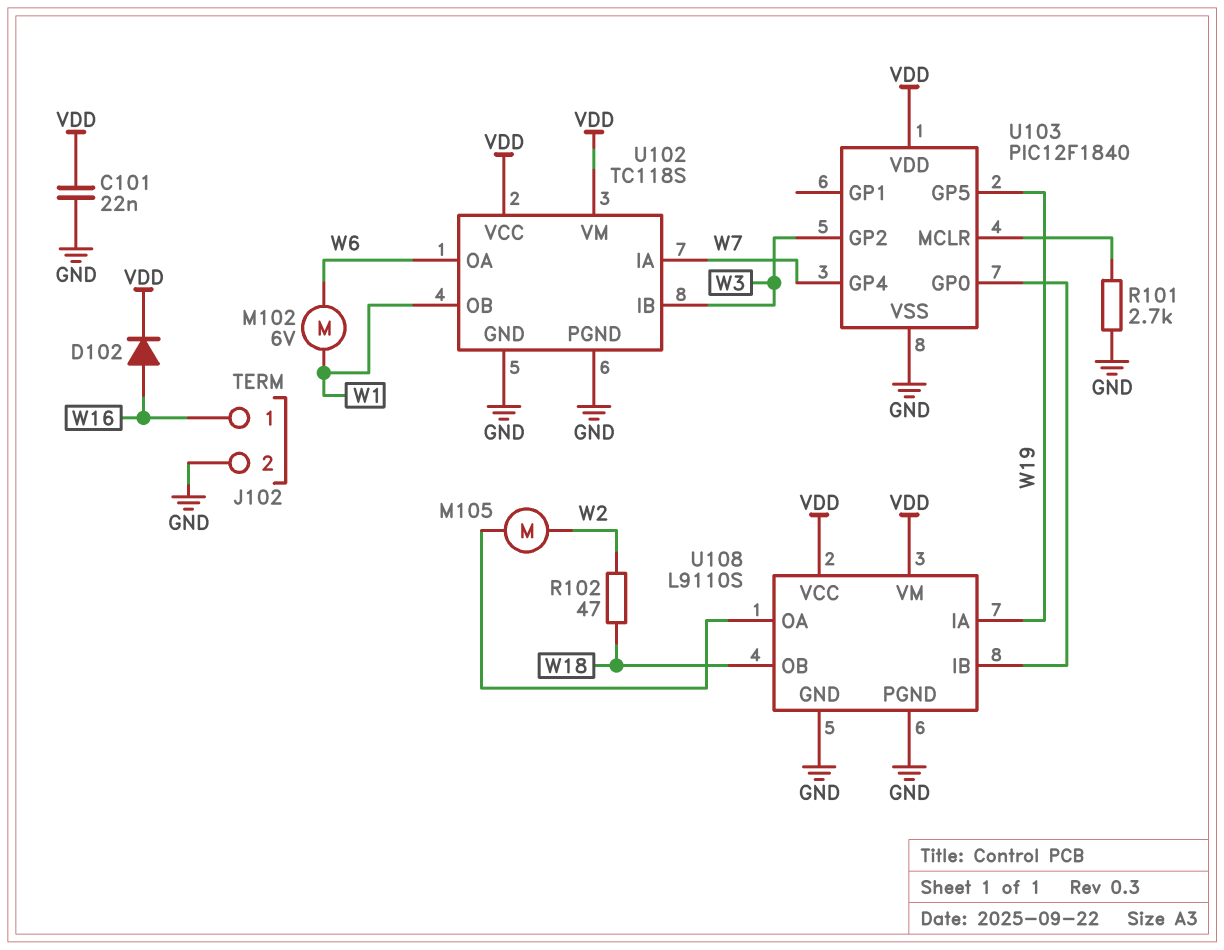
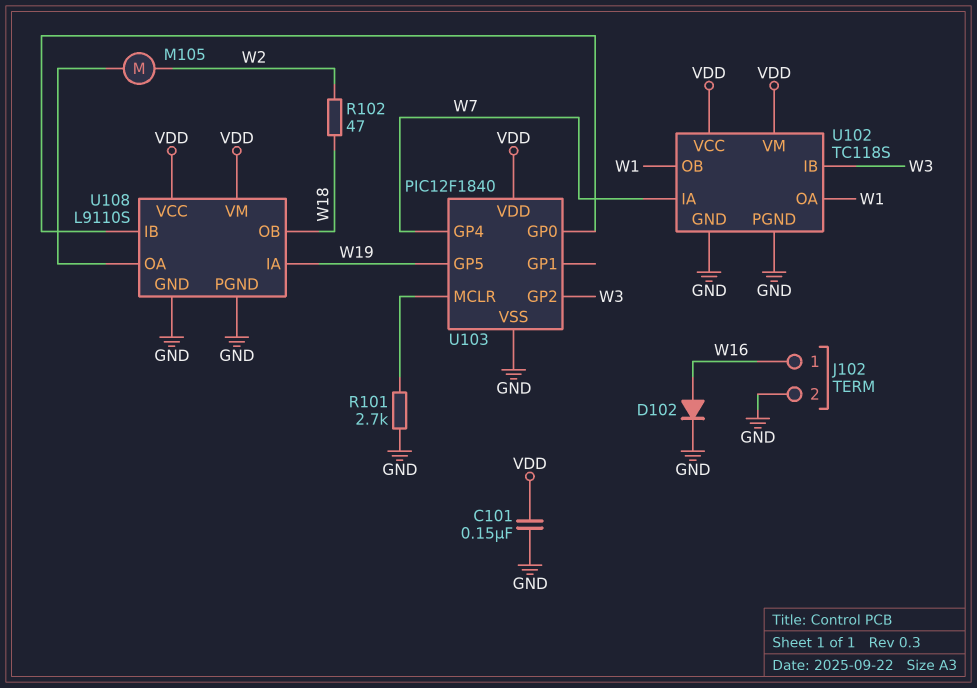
C101: 22nF (GND, VDD) -> 150nF (GND, VDD)
D102: diode (A W16, K VDD) -> diode (A W16, K GND)
M102: motor 6V (W1, W6) -> none
U102 pin OA: W6 -> W1

